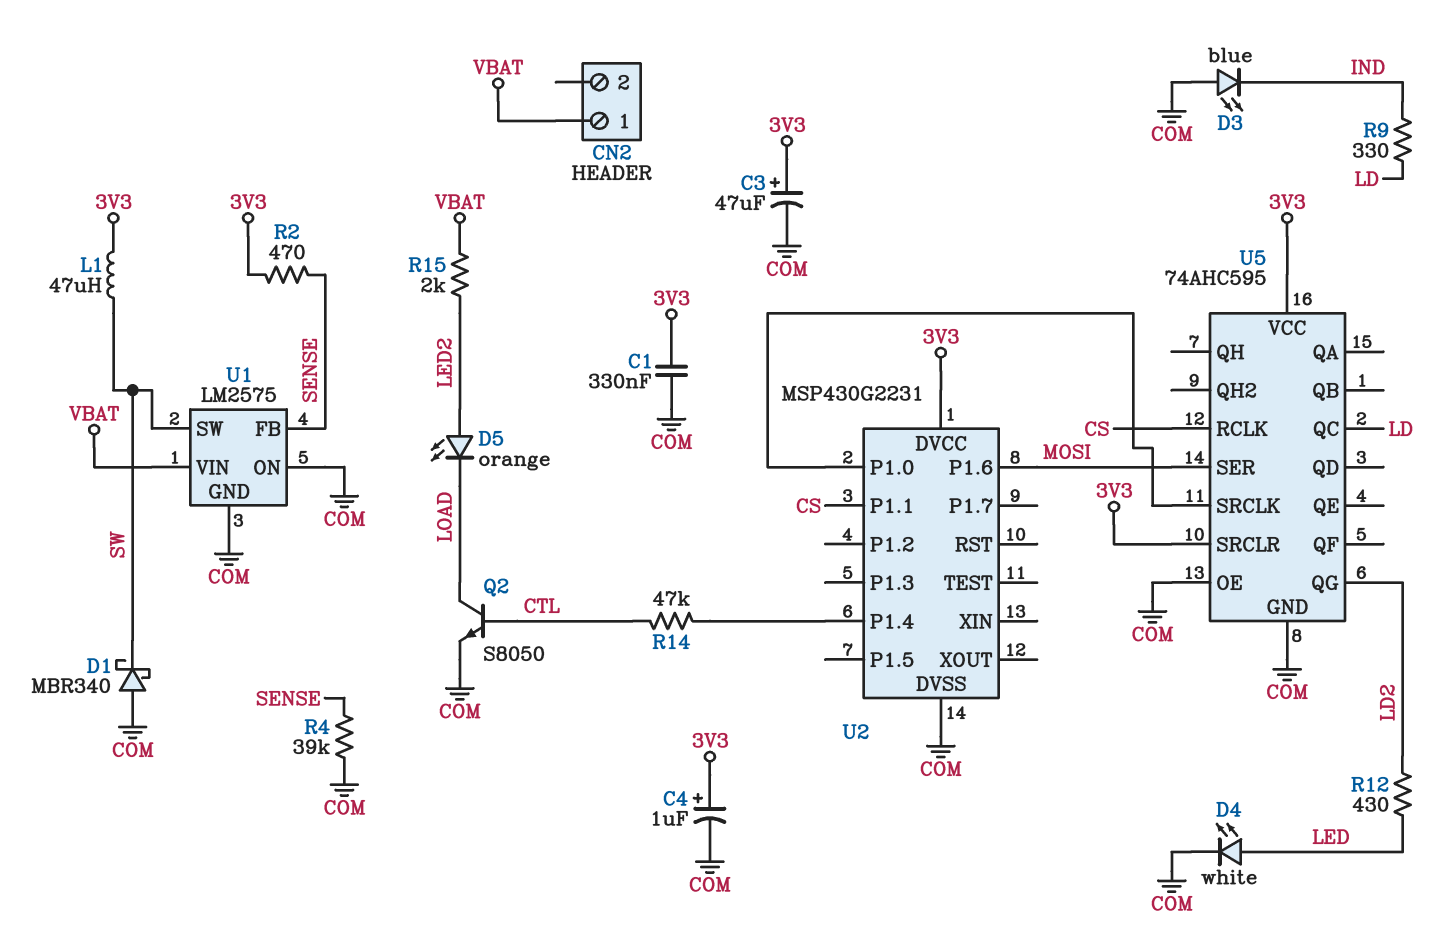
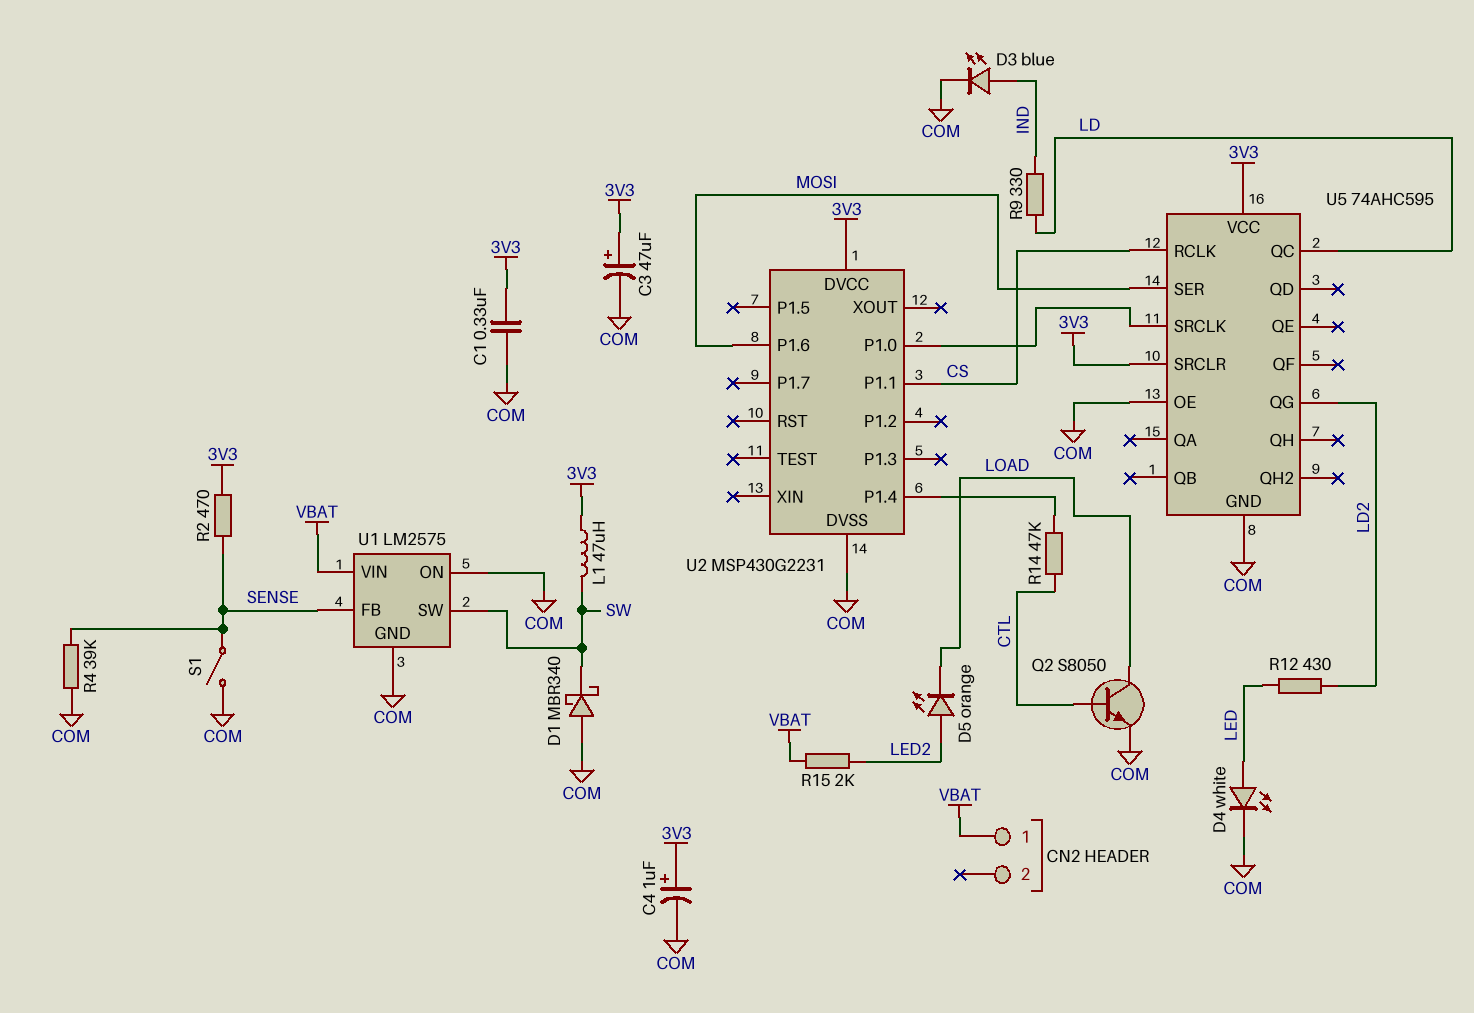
D3: LED blue (A COM, K IND) -> LED blue (A IND, K COM)
S1: none -> switch (COM, SENSE)

